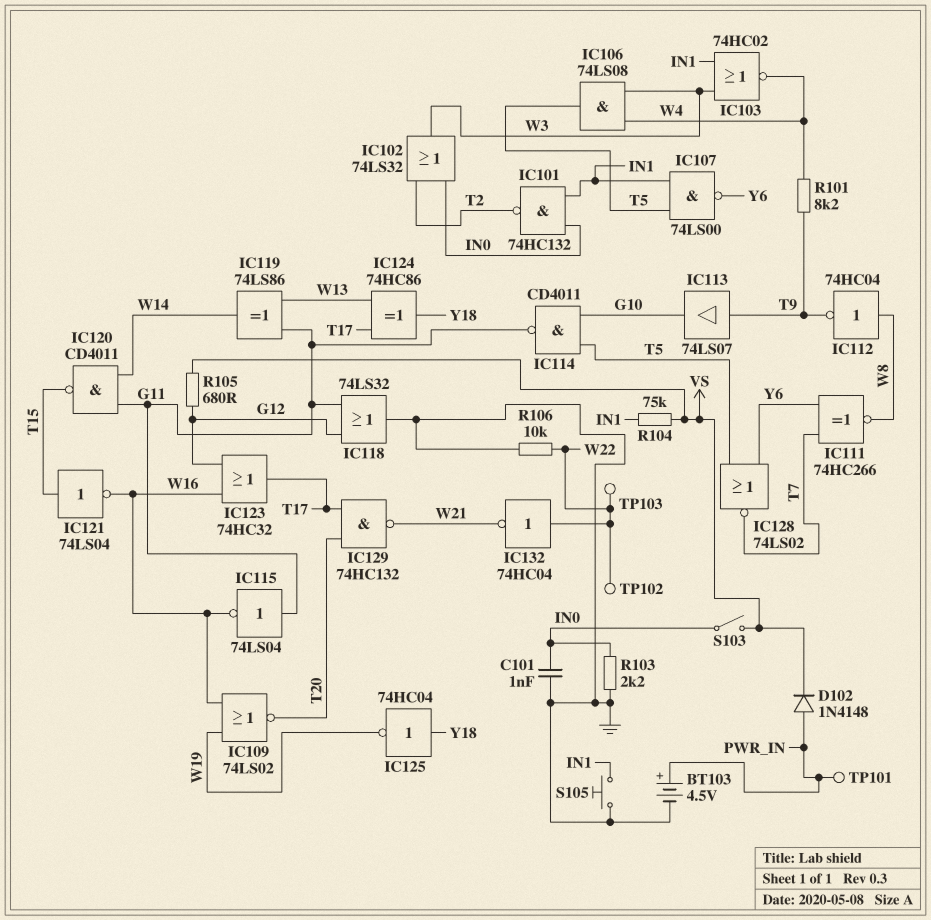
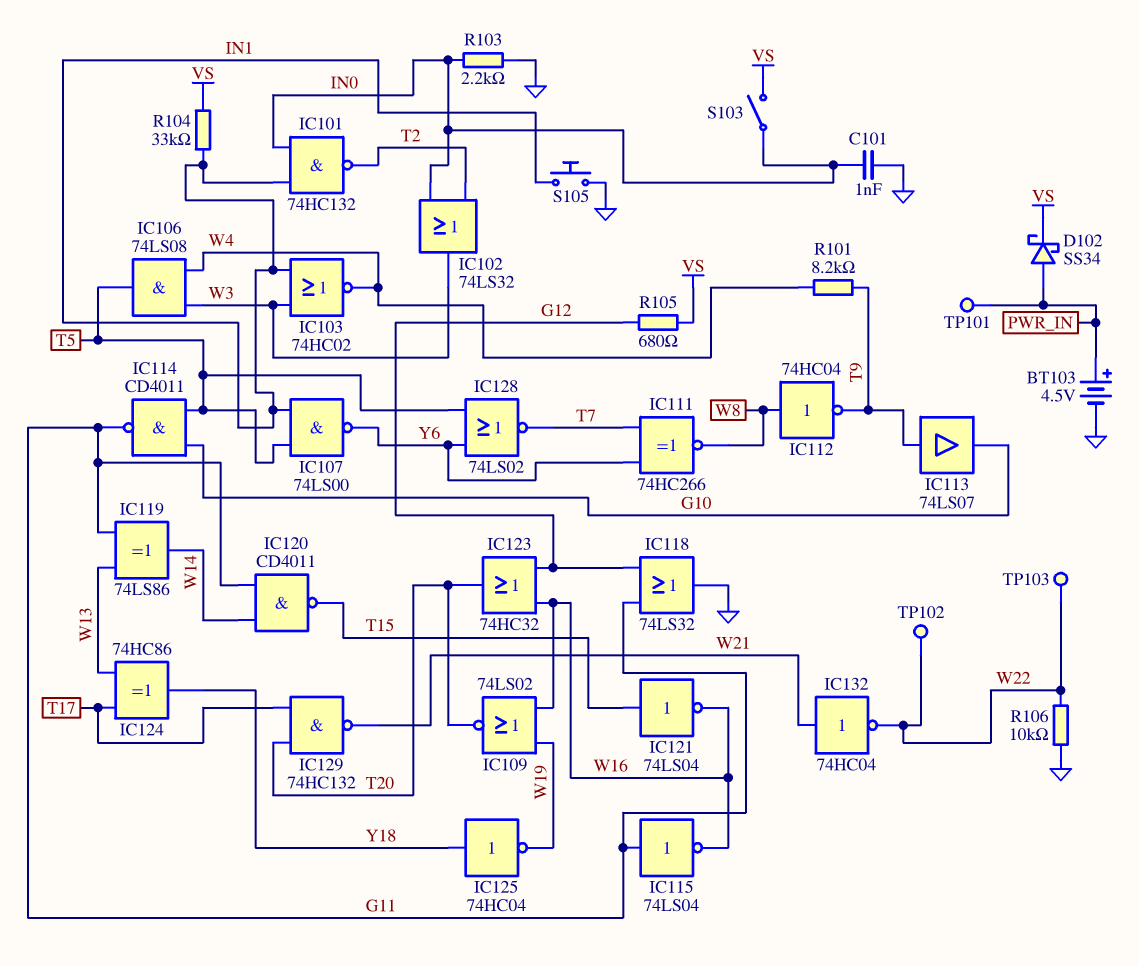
D102: diode 1N4148 (A PWR_IN, K VS) -> schottky SS34 (A PWR_IN, K VS)
IC123: OR 74HC32 (in G12, in W16, out T17) -> OR 74HC32 (in G12, in W16, out T20)
IC132: NOT 74HC04 (in W22, out W21) -> NOT 74HC04 (in W21, out W22)
R104: 75k (IN1, VS) -> 33k (IN1, VS)

